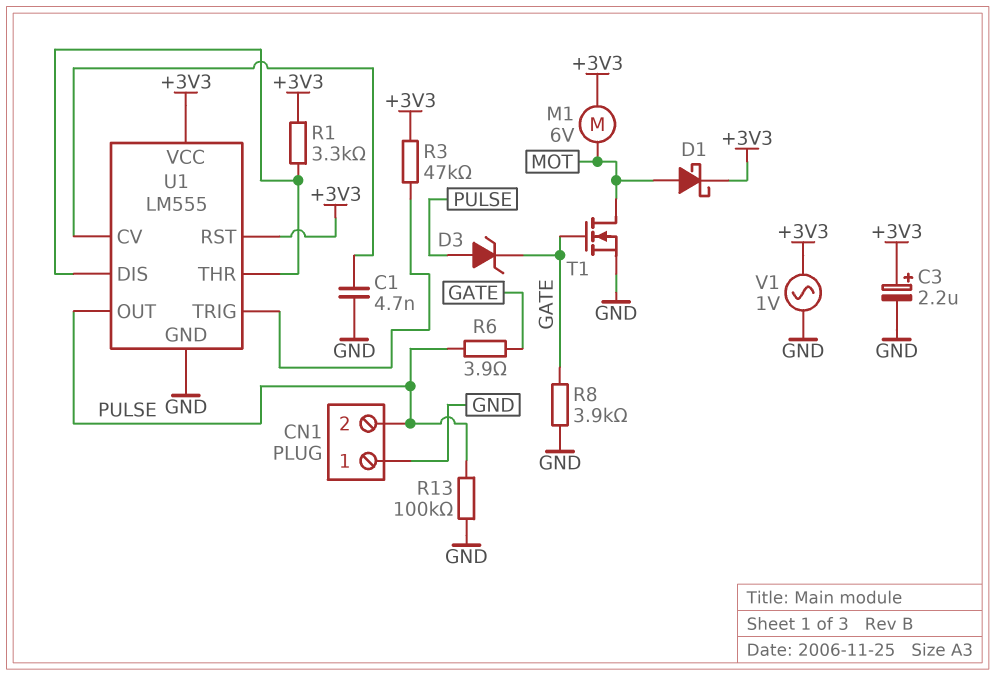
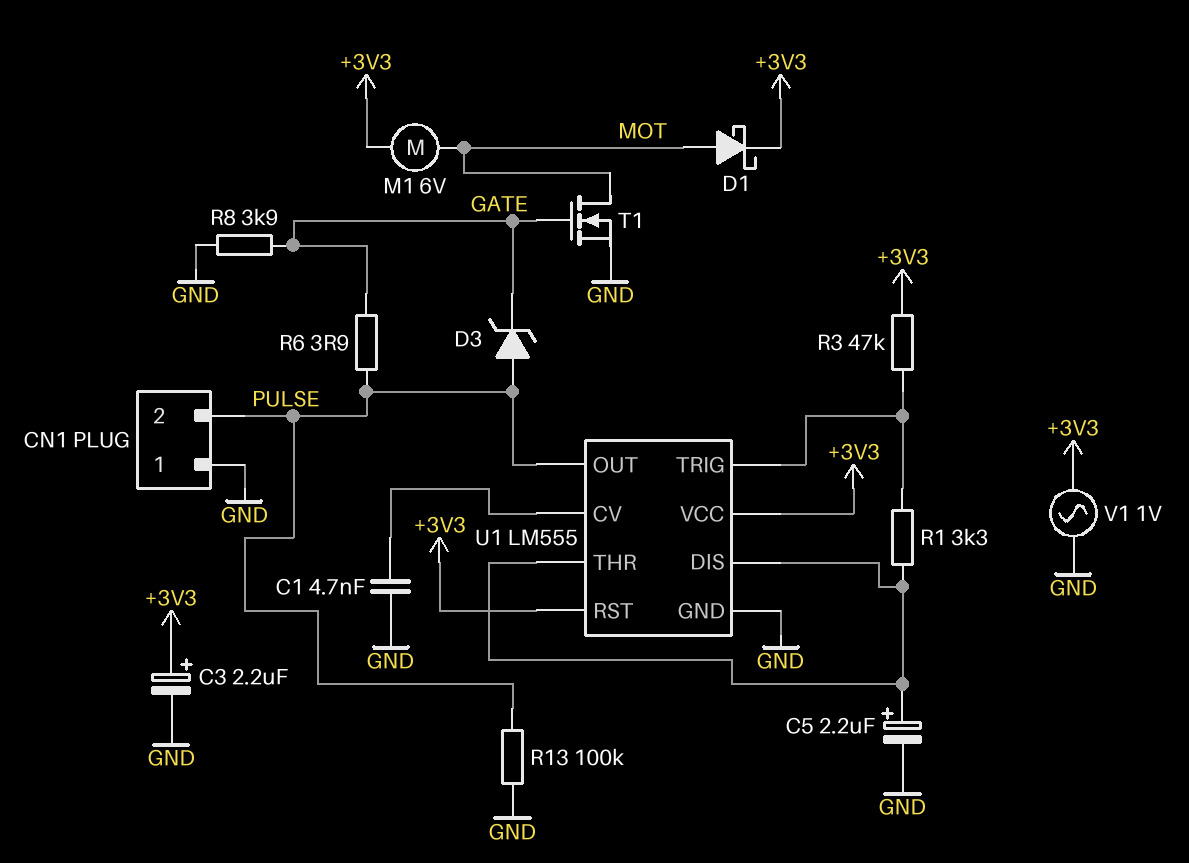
C5: none -> 2.2uF (plus U1/DIS, minus GND)
R1: 3.3k (+3V3, U1/DIS) -> 3.3k (U1/DIS, U1/TRIG)

